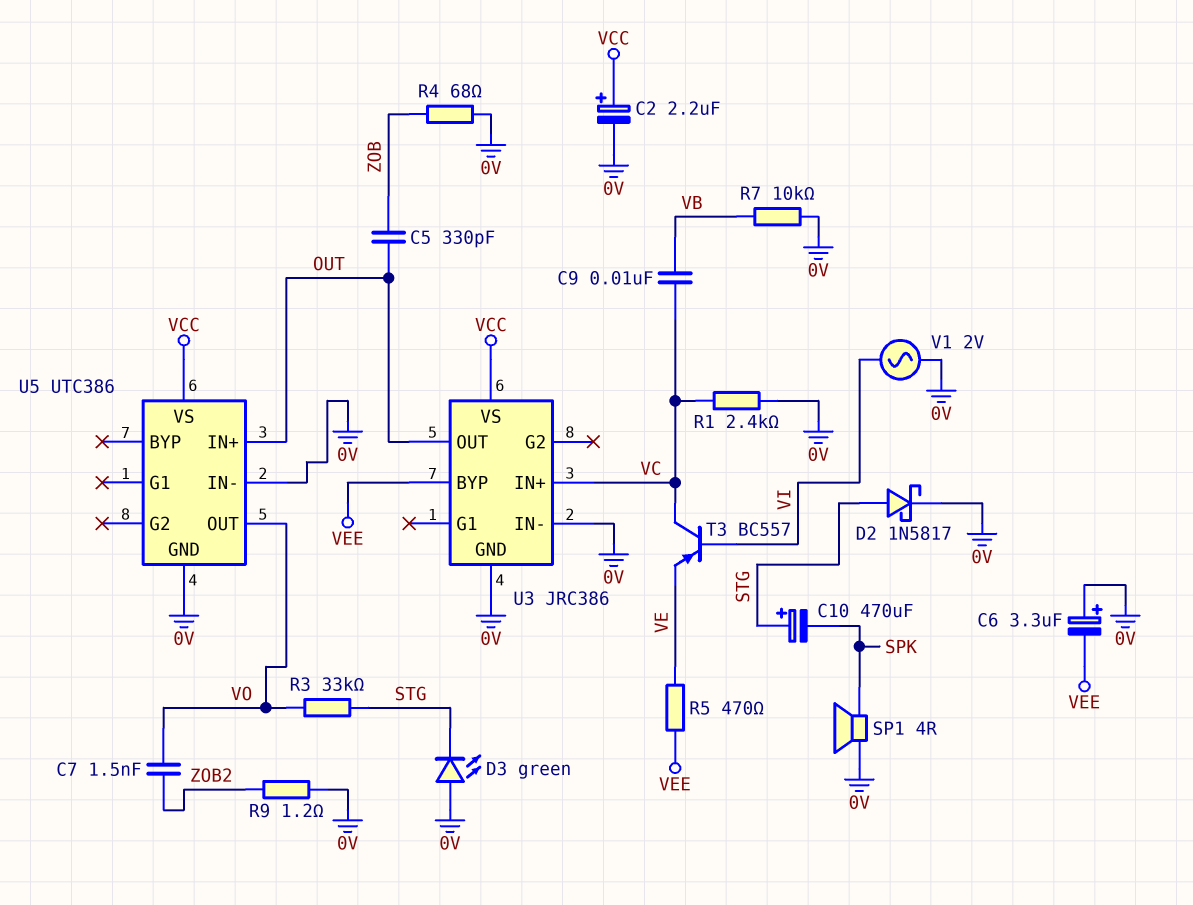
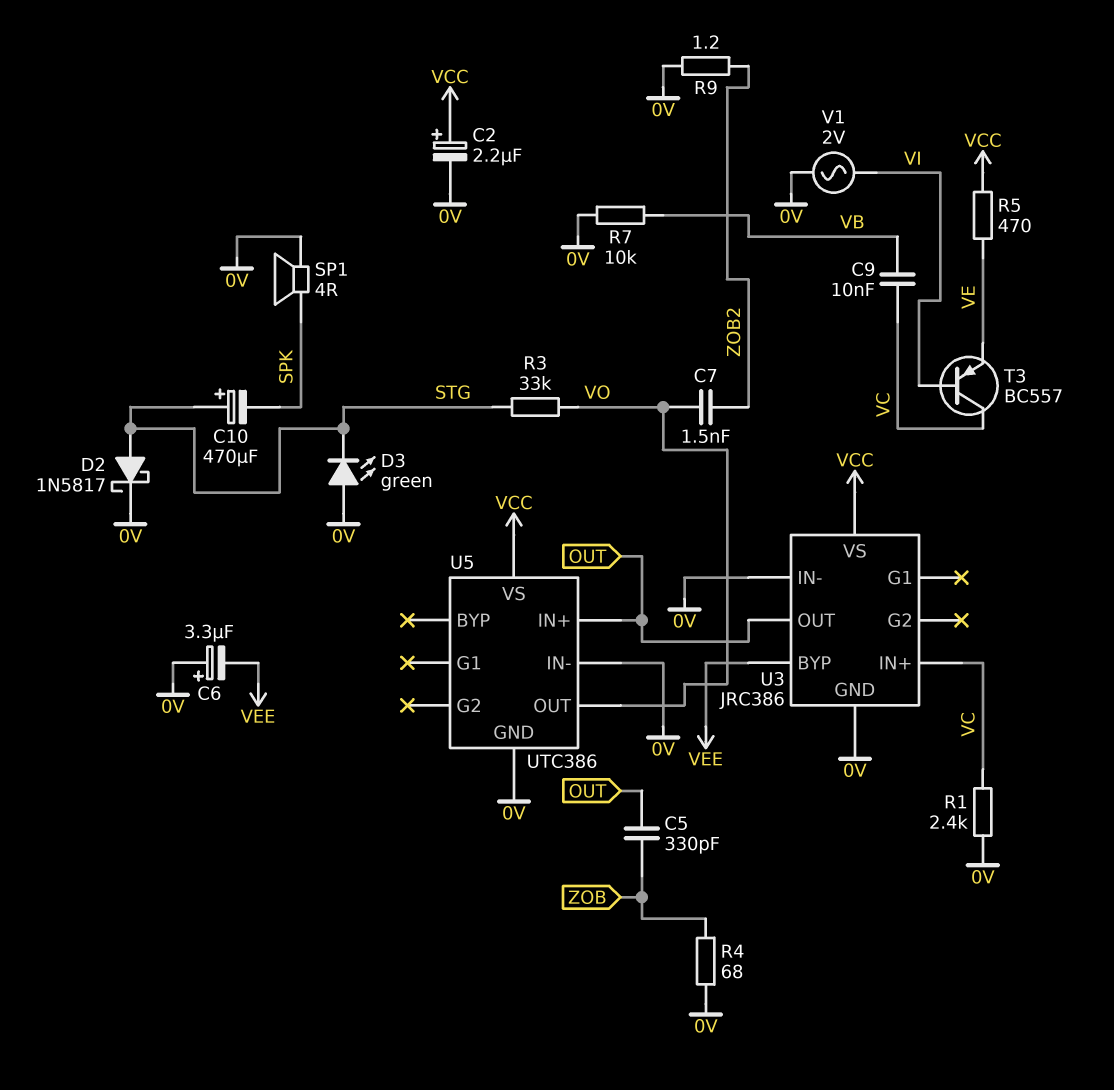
R5: 470 (VE, VEE) -> 470 (VCC, VE)

